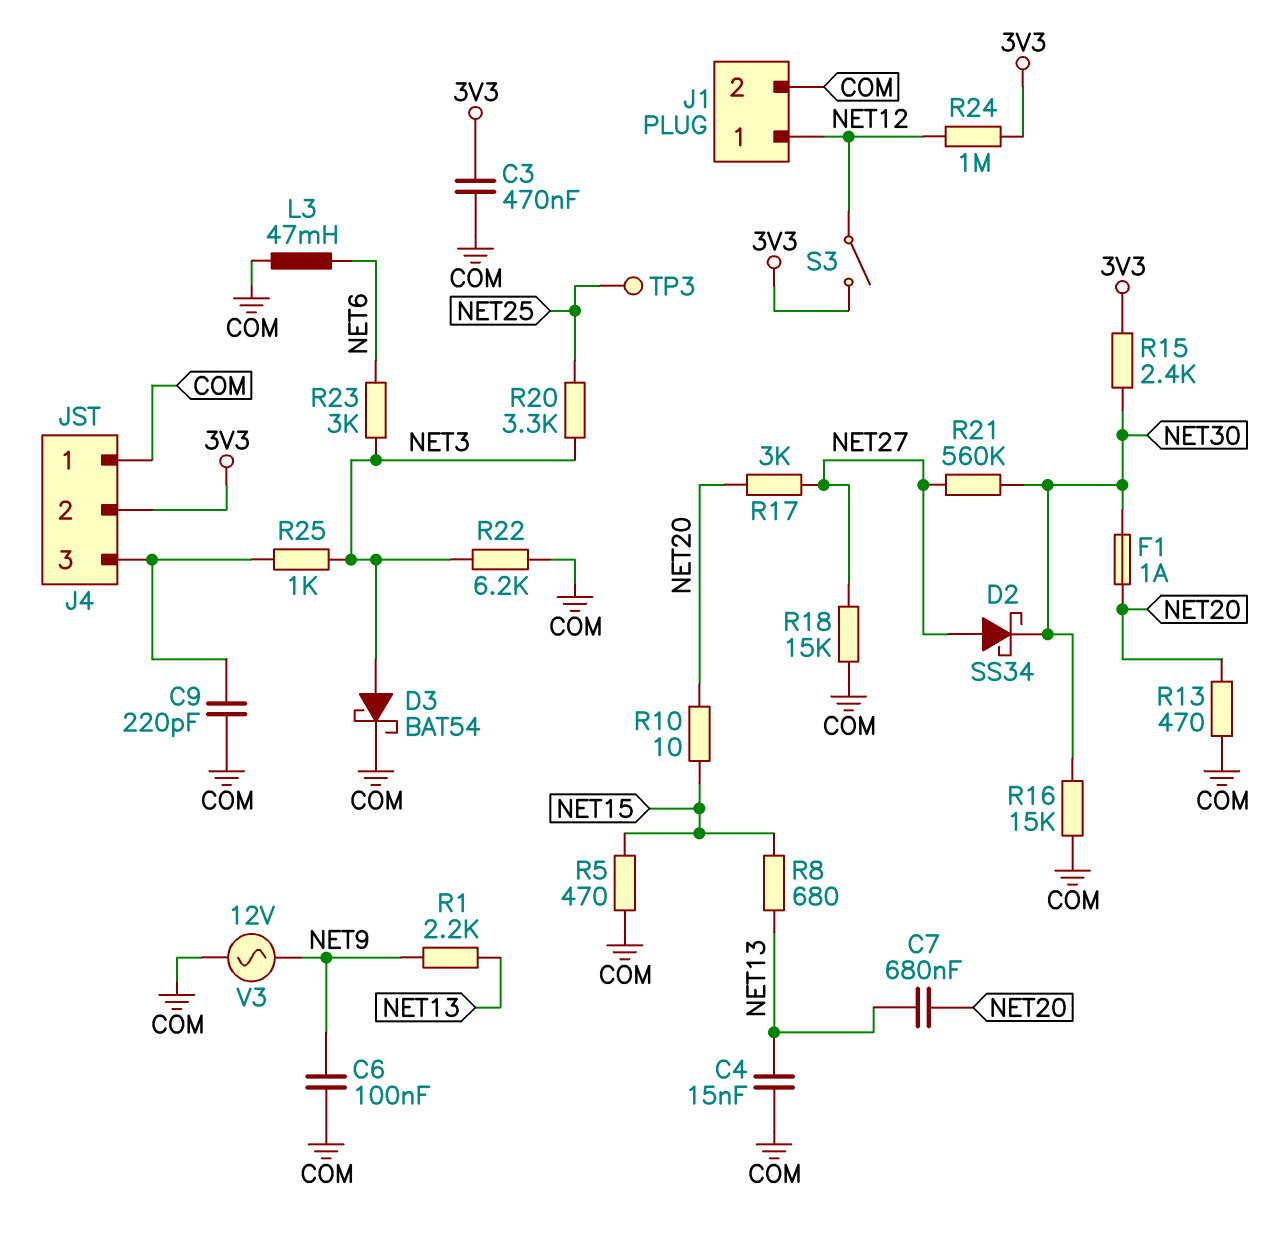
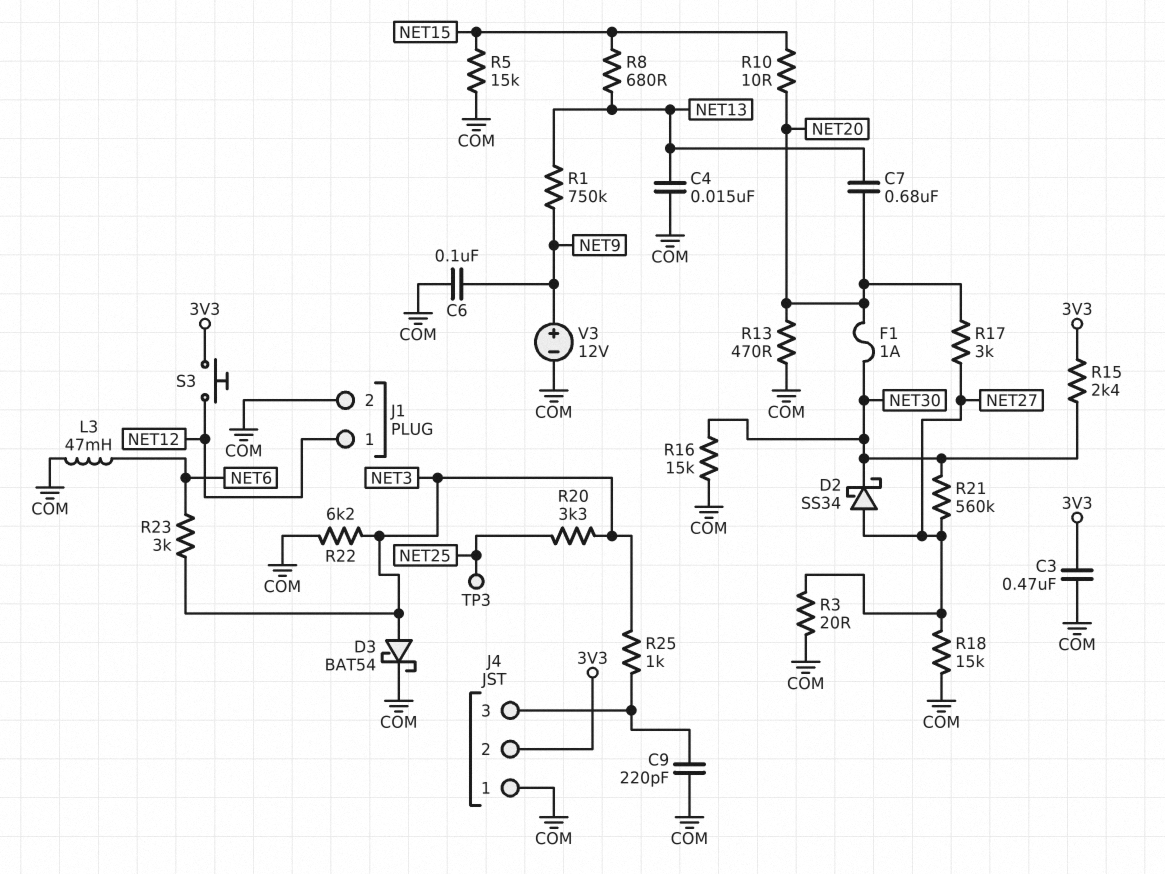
R1: 2.2k (NET9, NET13) -> 750k (NET9, NET13)
R3: none -> 20 (COM, NET27)
R5: 470 (COM, NET15) -> 15k (COM, NET15)
R24: 1M (3V3, NET12) -> none
S3: switch (3V3, NET12) -> button (3V3, NET12)
V3: AC 12V (COM, NET9) -> 12V (plus NET9, minus COM)

